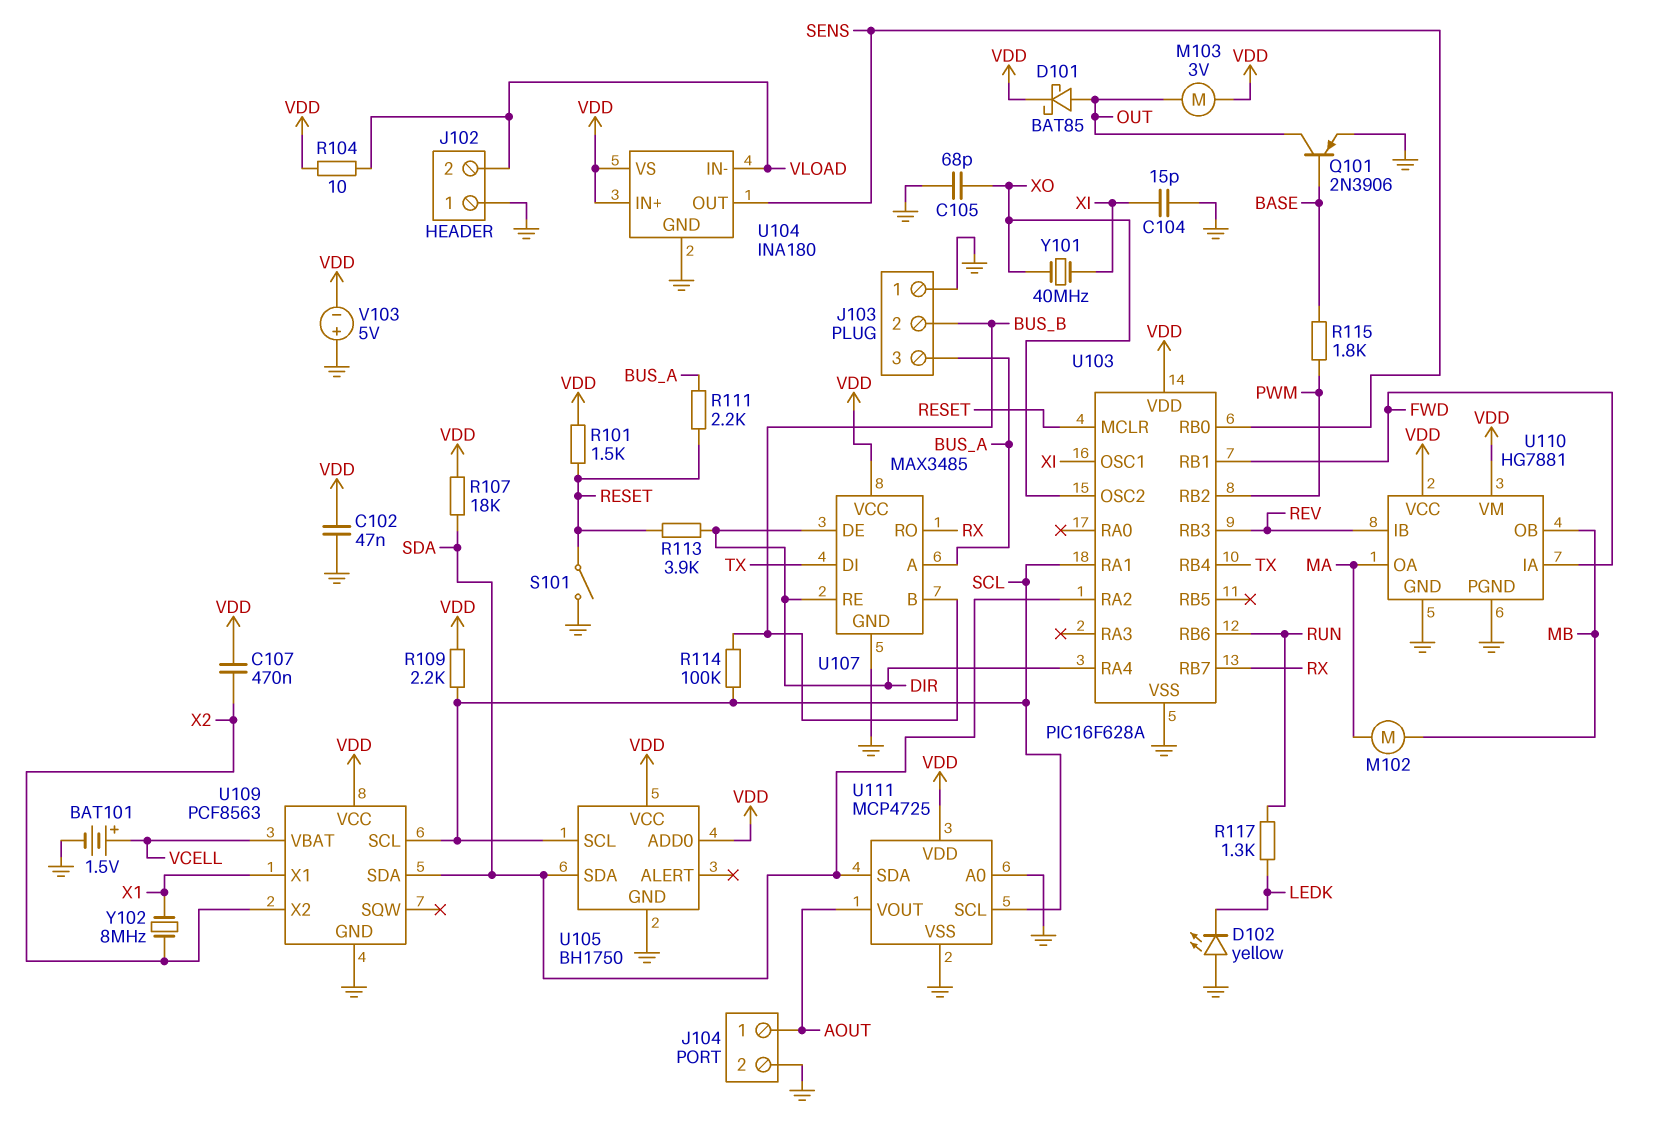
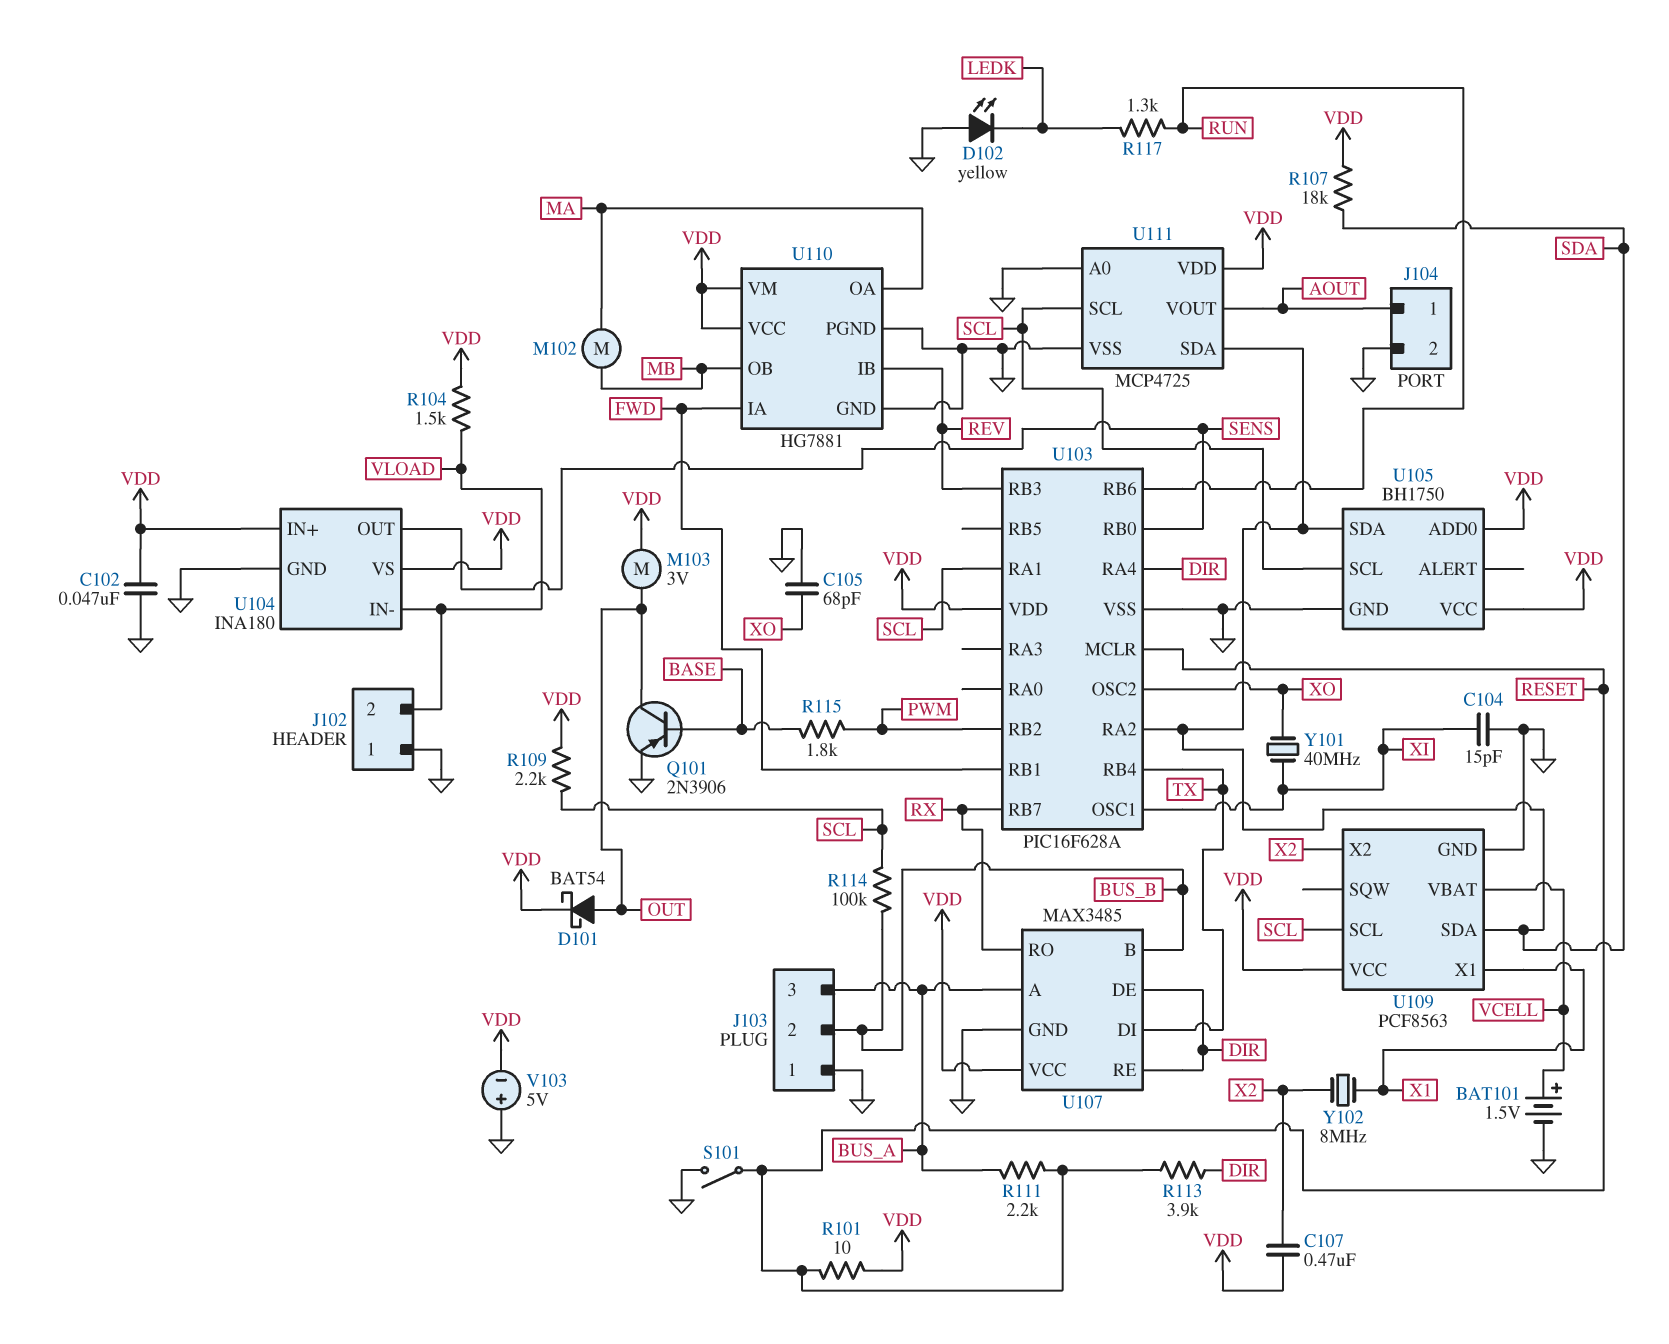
D101: schottky BAT85 (A OUT, K VDD) -> schottky BAT54 (A OUT, K VDD)
R101: 1.5k (RESET, VDD) -> 10 (RESET, VDD)
R104: 10 (VDD, VLOAD) -> 1.5k (VDD, VLOAD)

